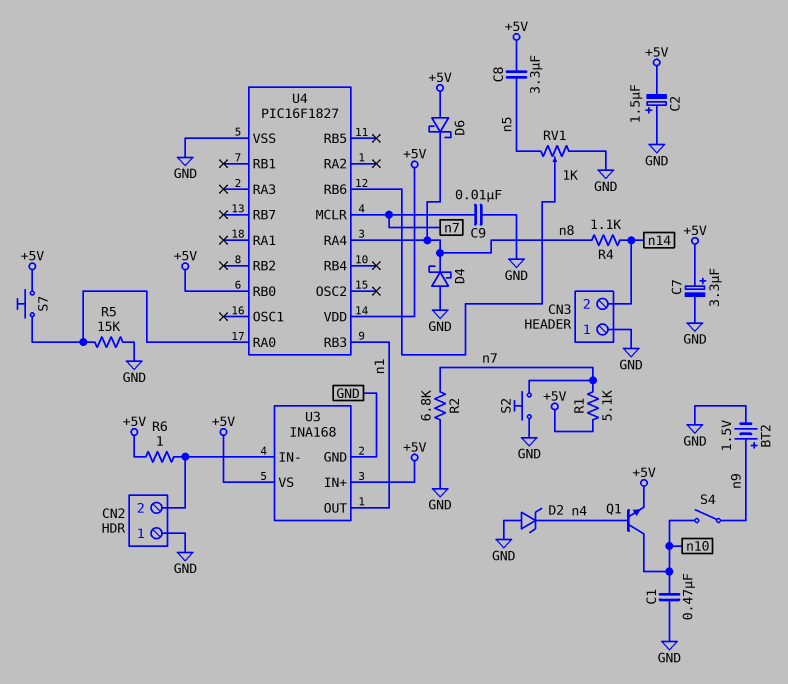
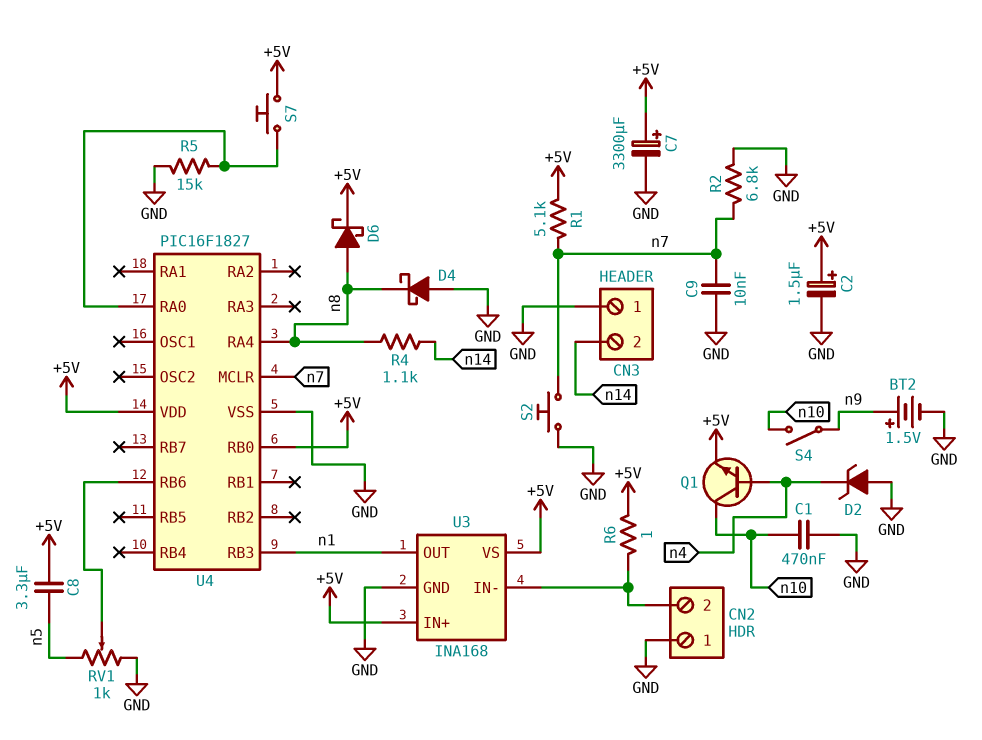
C2: 1.5uF (plus GND, minus +5V) -> 1.5uF (plus +5V, minus GND)
C7: 3.3uF (plus +5V, minus GND) -> 3300uF (plus +5V, minus GND)
D6: schottky (A +5V, K n8) -> schottky (A n8, K +5V)

